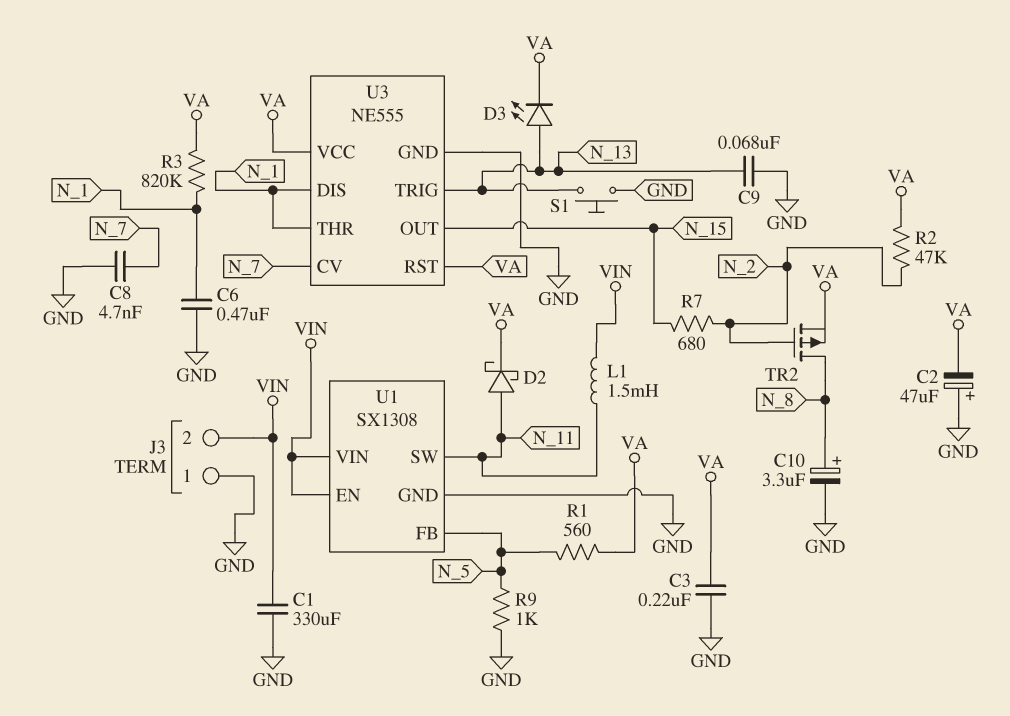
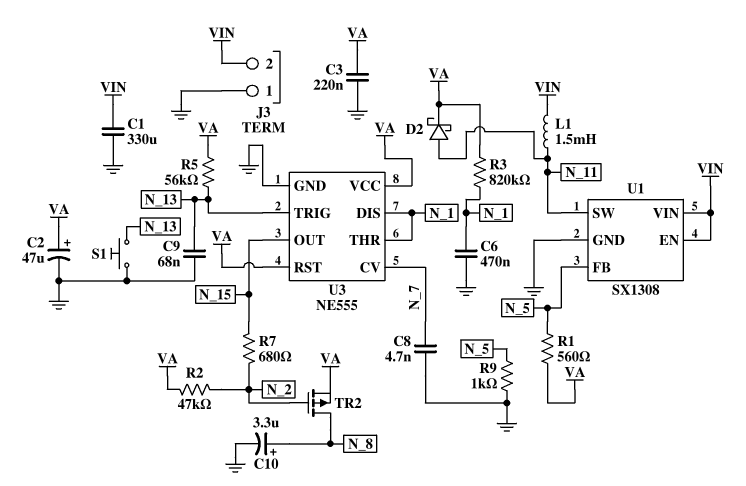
C2: 47uF (plus GND, minus VA) -> 47uF (plus VA, minus GND)
D3: LED (A N_13, K VA) -> none
R5: none -> 56k (N_13, VA)

